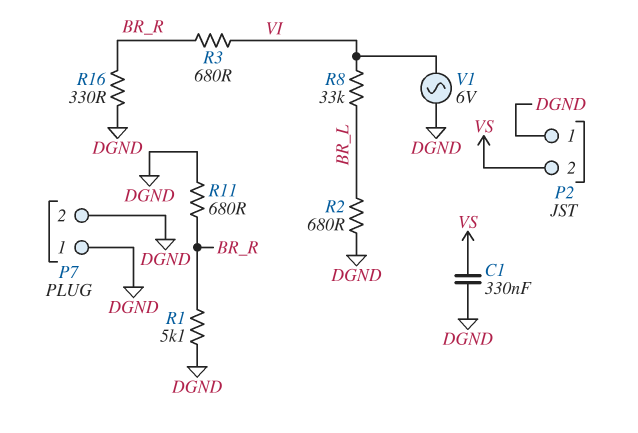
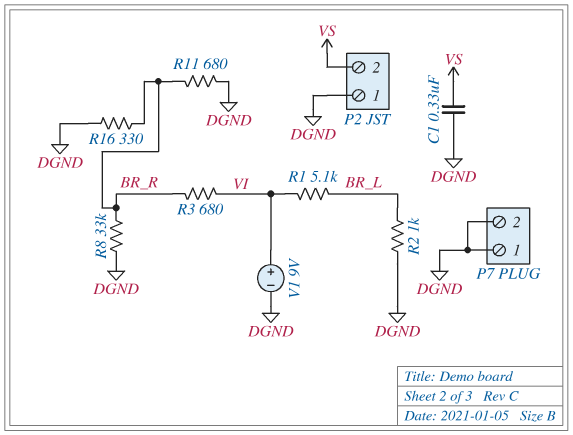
R1: 5.1k (BR_R, DGND) -> 5.1k (BR_L, VI)
R2: 680 (BR_L, DGND) -> 1k (BR_L, DGND)
R8: 33k (BR_L, VI) -> 33k (BR_R, DGND)
V1: AC 6V (DGND, VI) -> 9V (plus VI, minus DGND)

